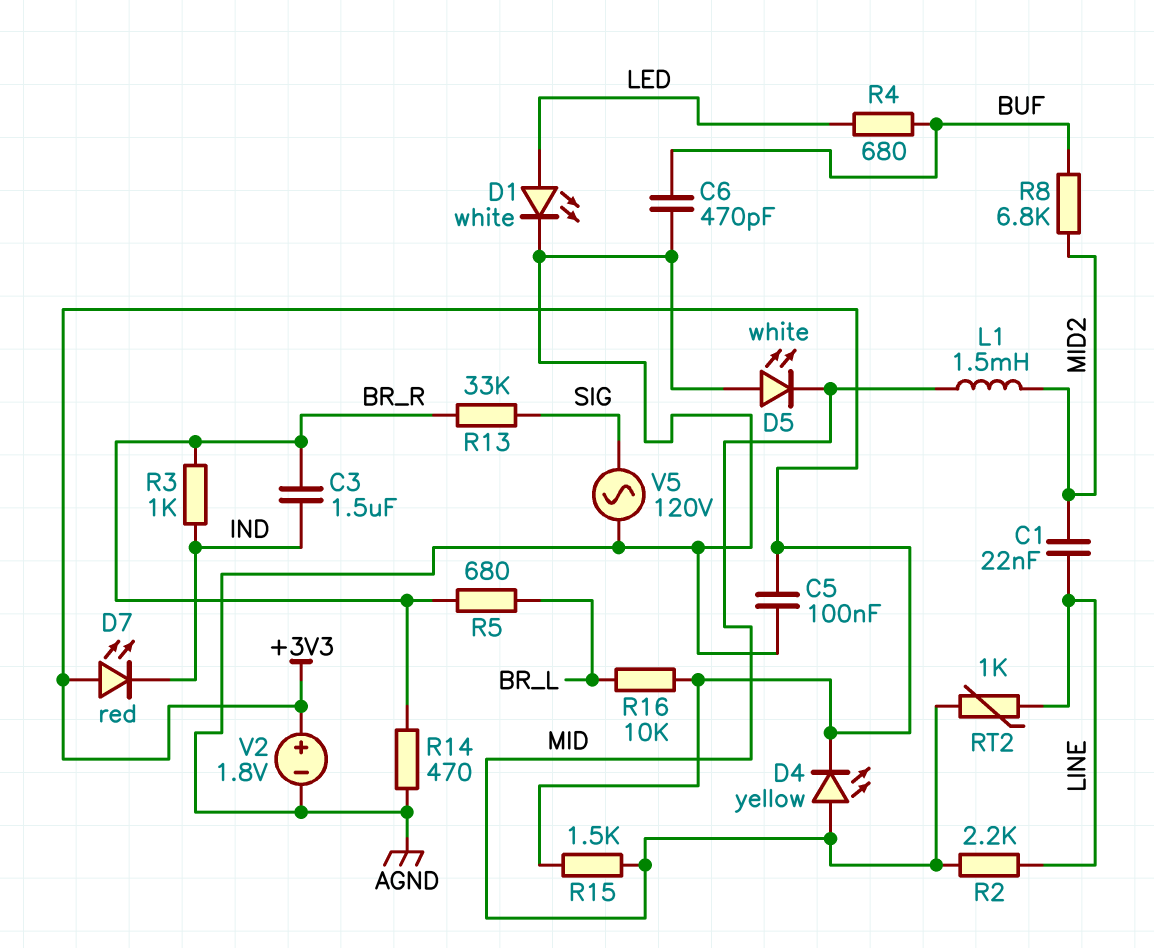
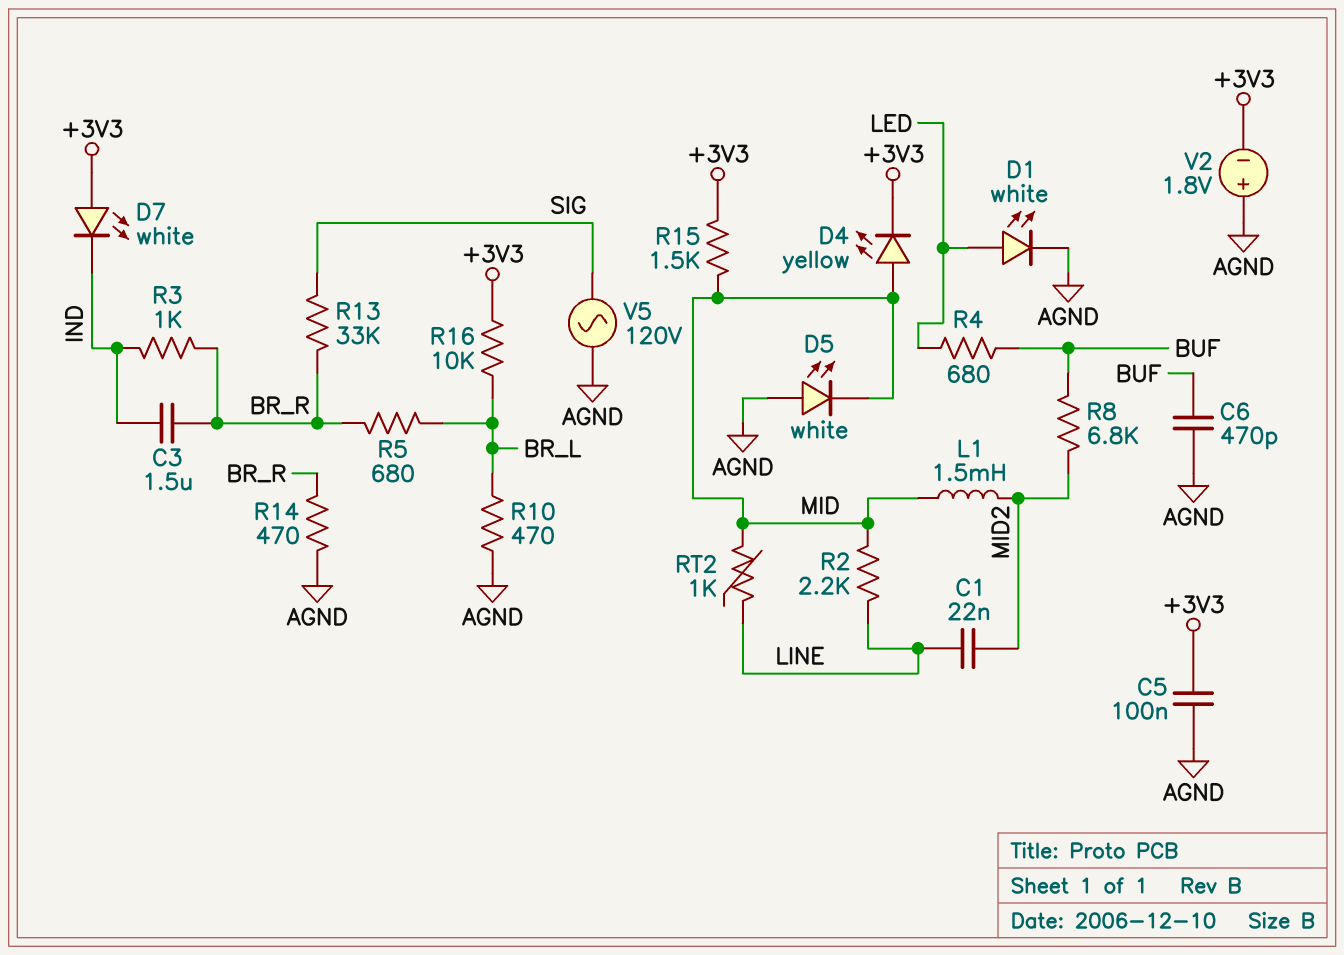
D7: LED red (A +3V3, K IND) -> LED white (A +3V3, K IND)
R10: none -> 470 (AGND, BR_L)
V2: 1.8V (plus +3V3, minus AGND) -> 1.8V (plus AGND, minus +3V3)

